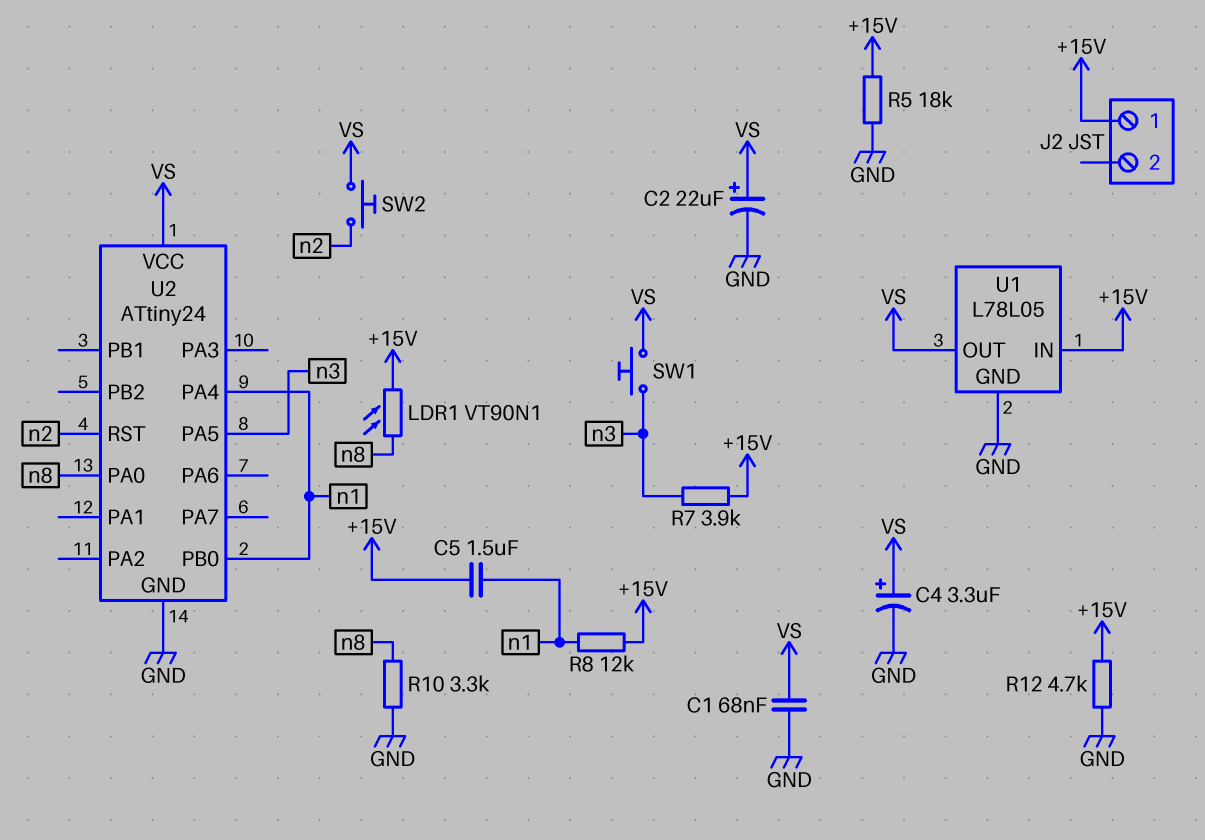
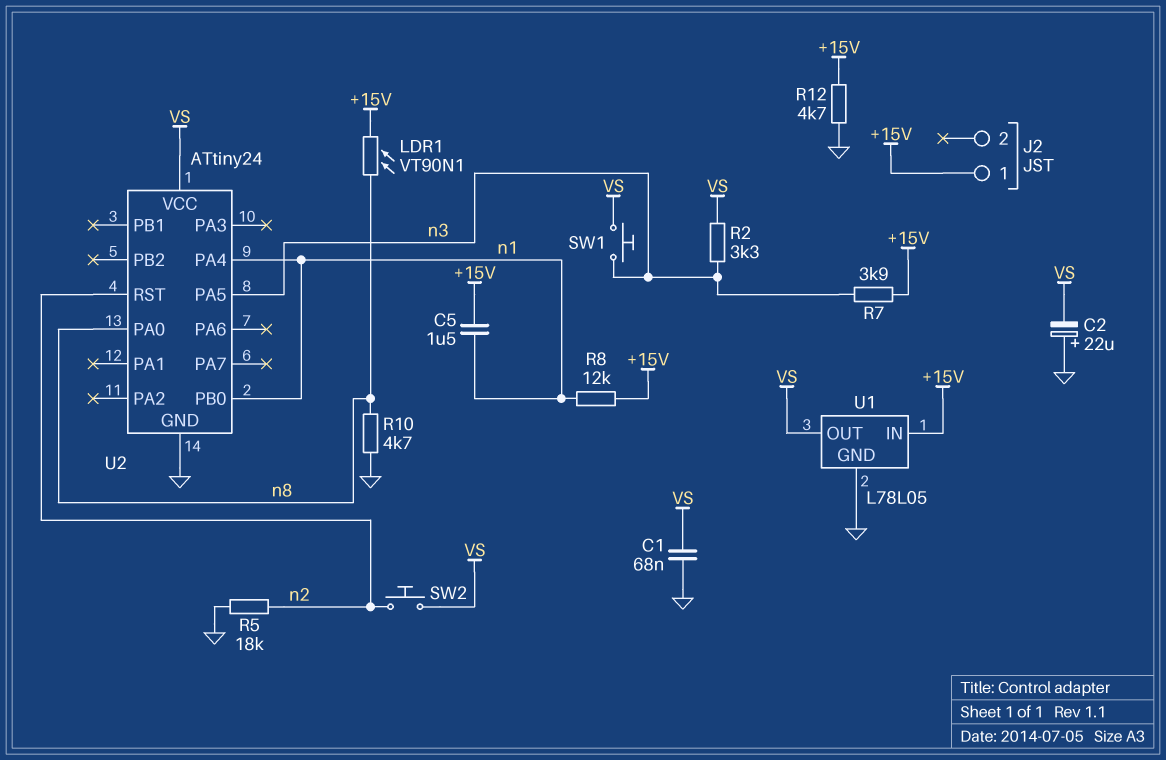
C2: 22uF (plus VS, minus GND) -> 22uF (plus GND, minus VS)
C4: 3.3uF (plus VS, minus GND) -> none
R2: none -> 3.3k (VS, n3)
R5: 18k (+15V, GND) -> 18k (GND, n2)
R10: 3.3k (GND, n8) -> 4.7k (GND, n8)

